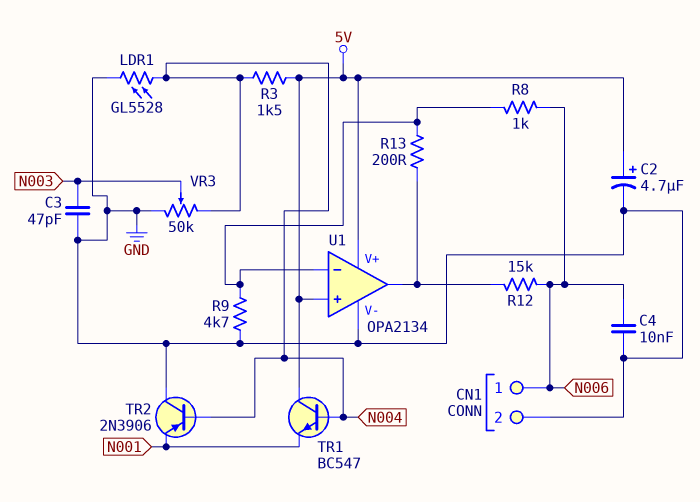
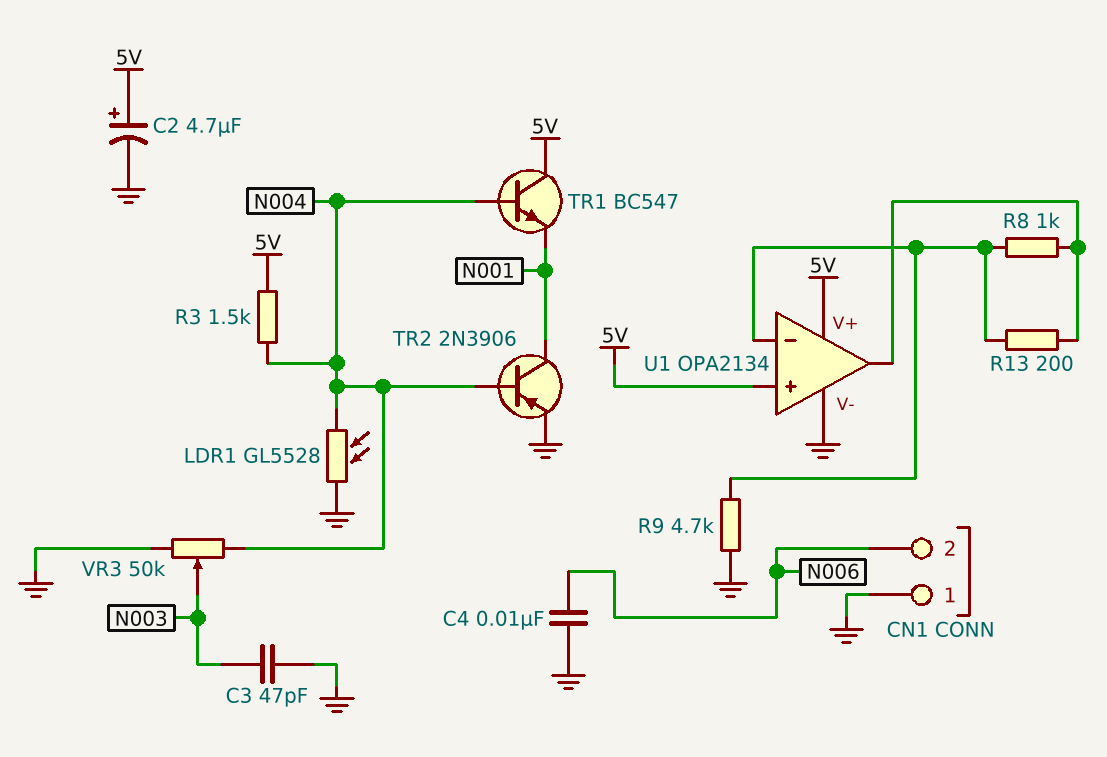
CN1 pin 1: N006 -> GND
CN1 pin 2: GND -> N006
R8: 1k (N006, U1/in-) -> 1k (U1/in-, U1/out)
R12: 15k (N006, U1/out) -> none
TR2: PNP 2N3906 (B N004, C GND, E N001) -> PNP 2N3906 (B N004, C N001, E GND)

